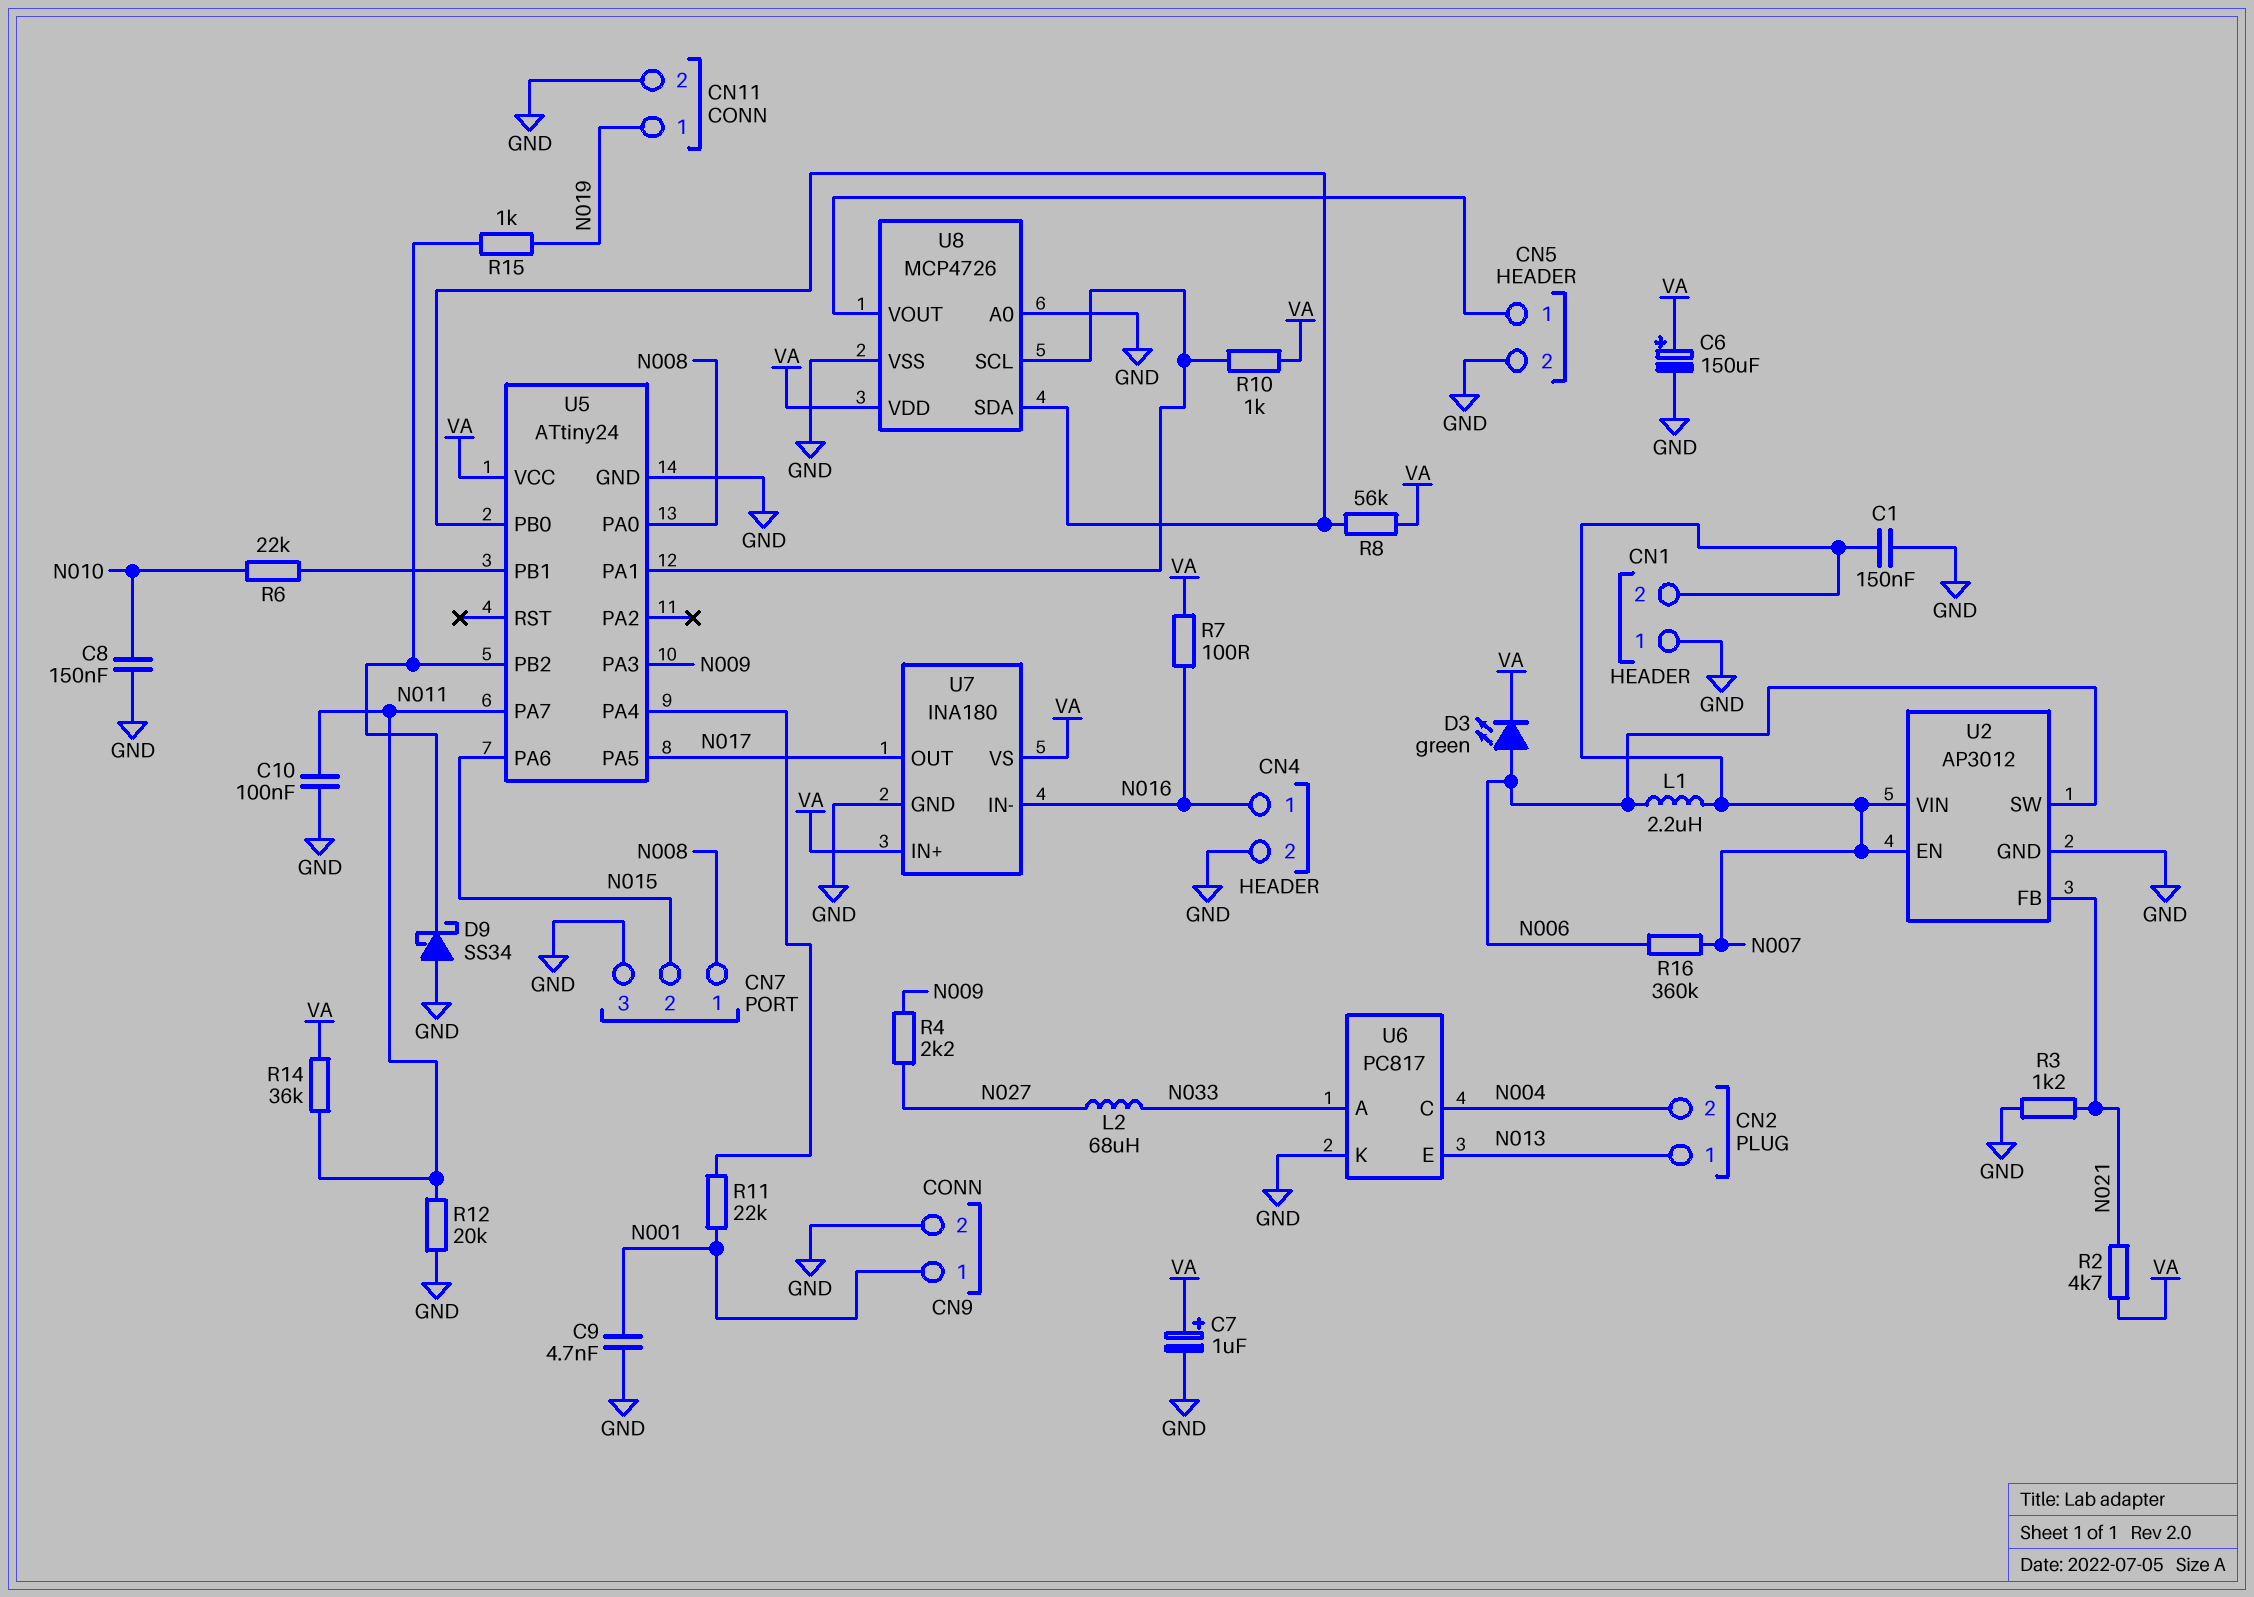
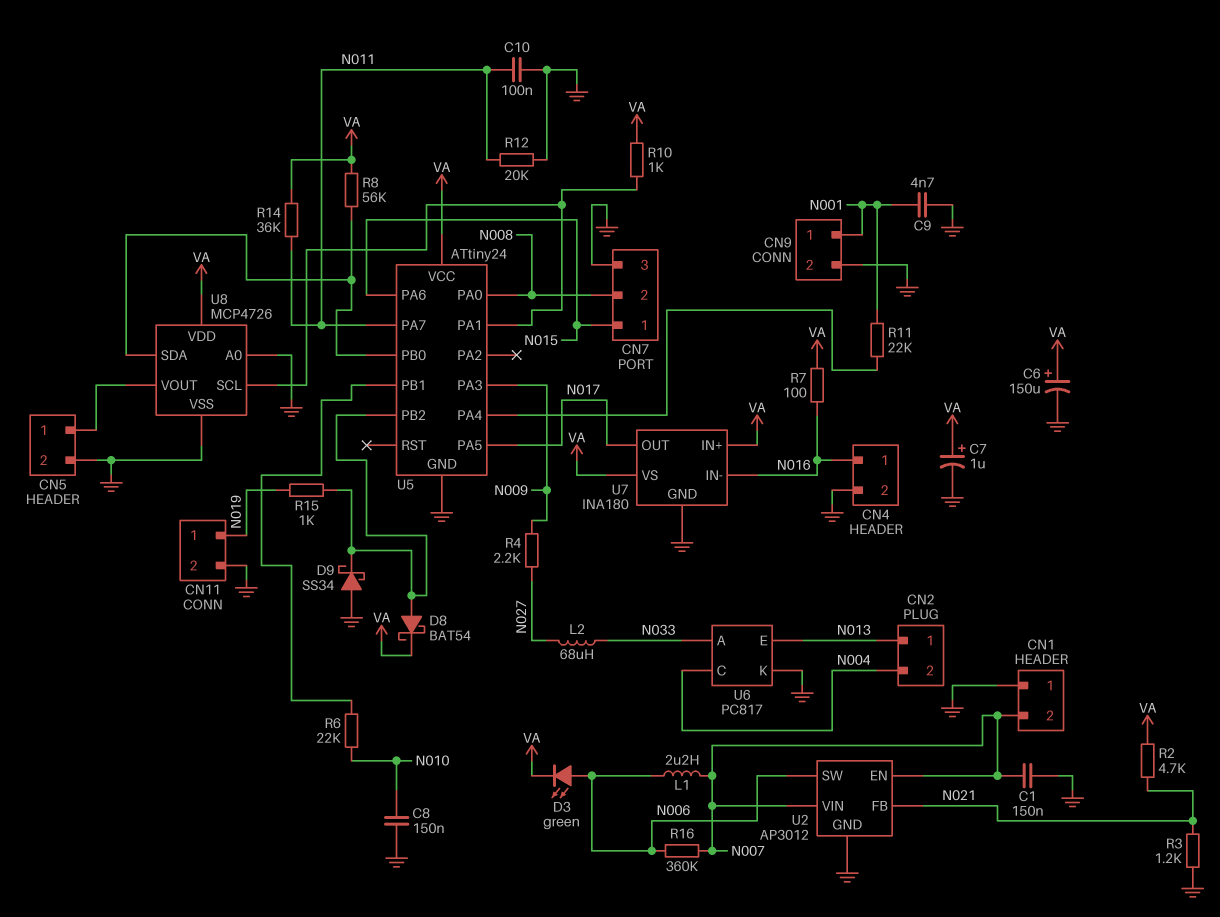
CN7 pin 1: N008 -> N015
CN7 pin 2: N015 -> N008
D8: none -> schottky BAT54 (A U5/PB2, K VA)

